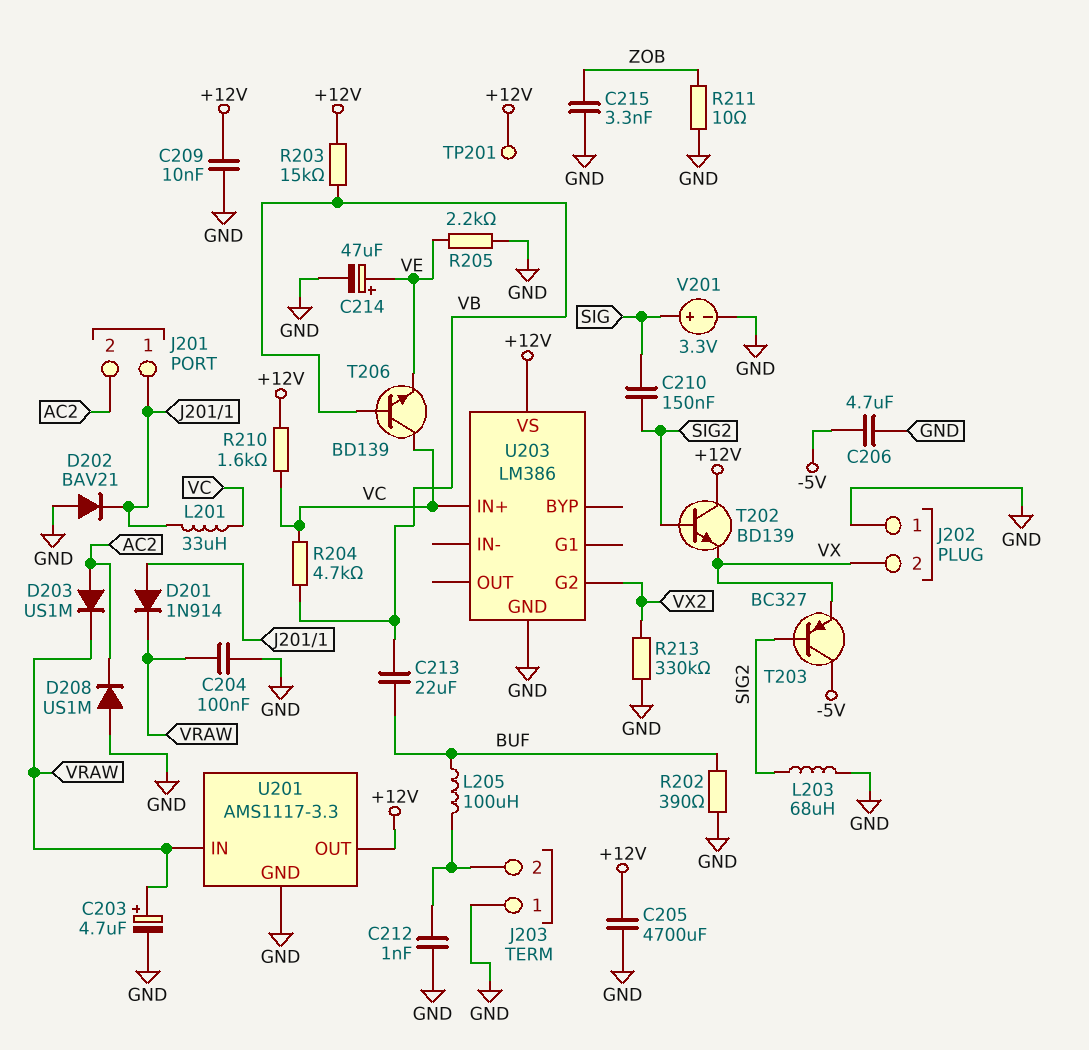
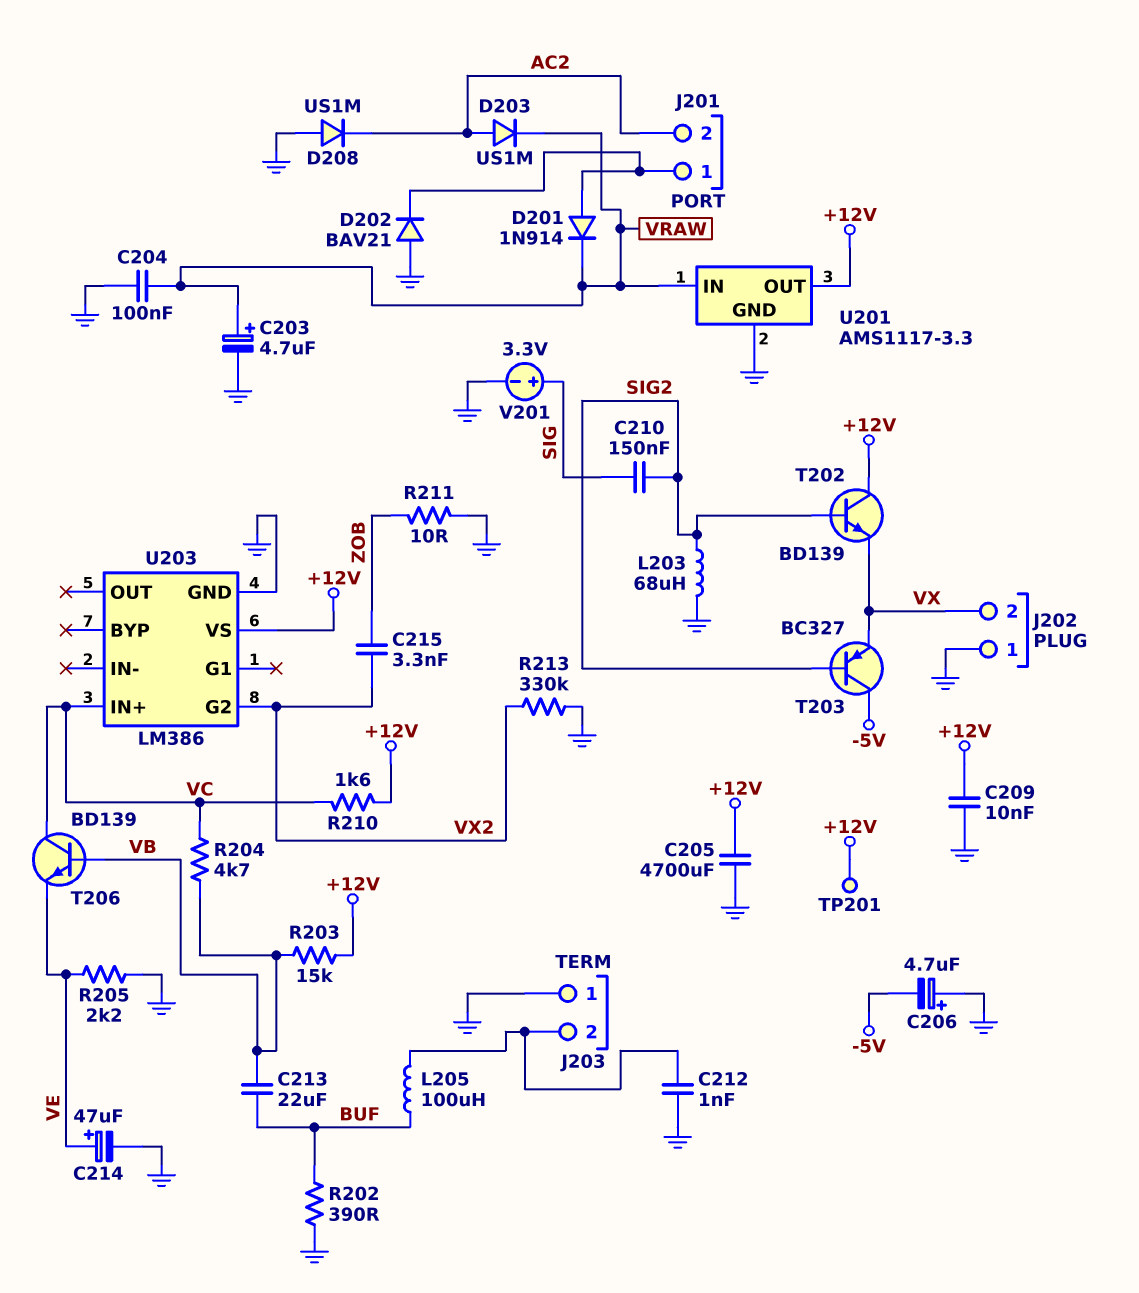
C206: 4.7uF (-5V, GND) -> 4.7uF (plus GND, minus -5V)
C215: 3.3nF (GND, ZOB) -> 3.3nF (VX2, ZOB)
L201: 33uH (J201/1, VC) -> none

